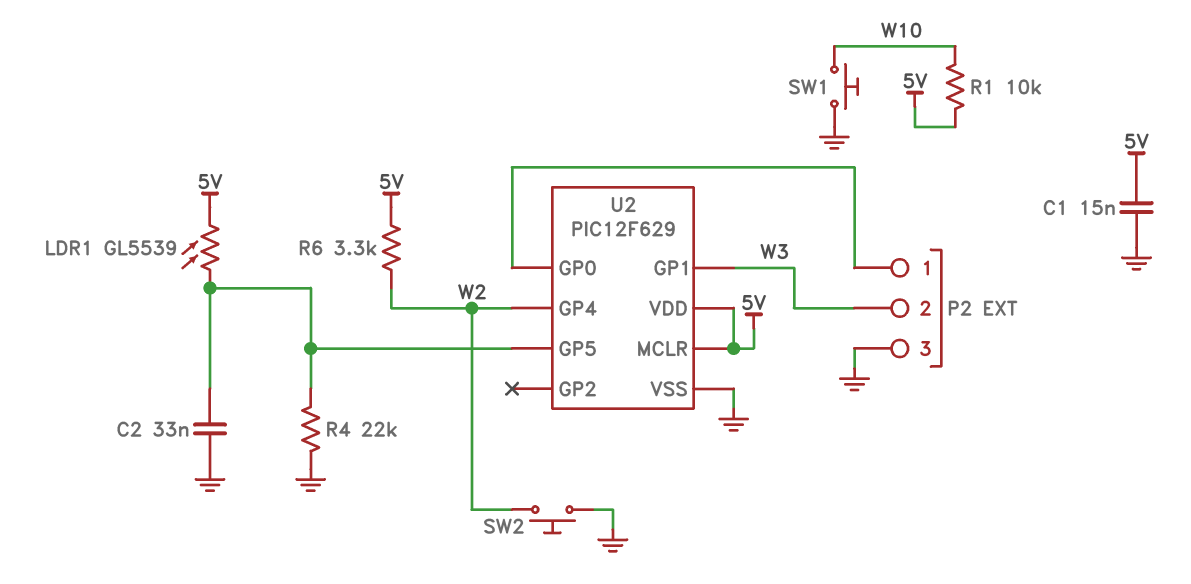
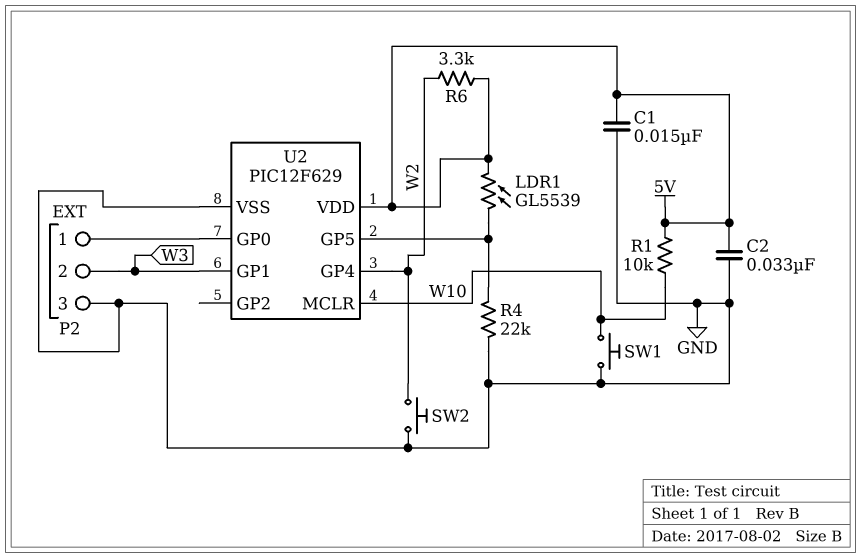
C2: 33nF (GND, U2/GP5) -> 33nF (5V, GND)
U2 pin MCLR: 5V -> W10

